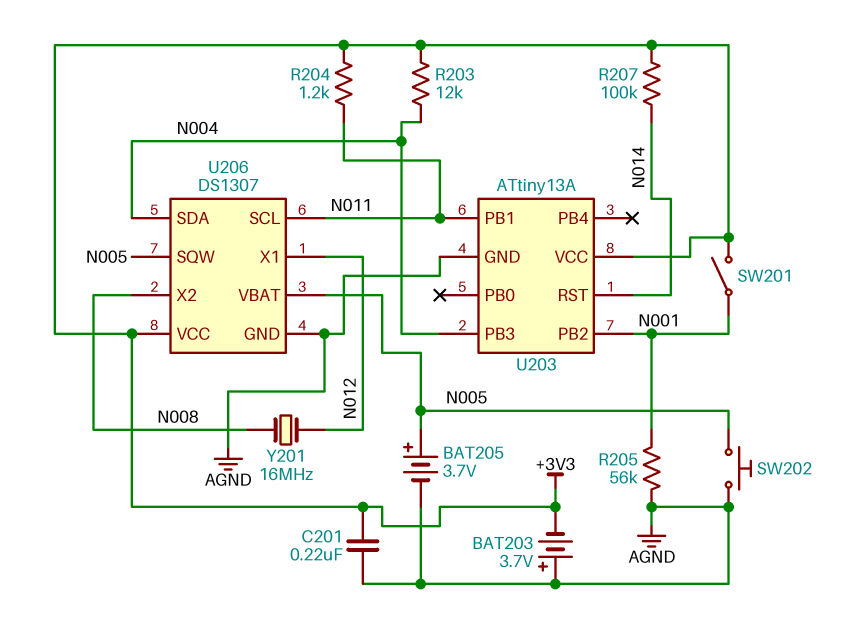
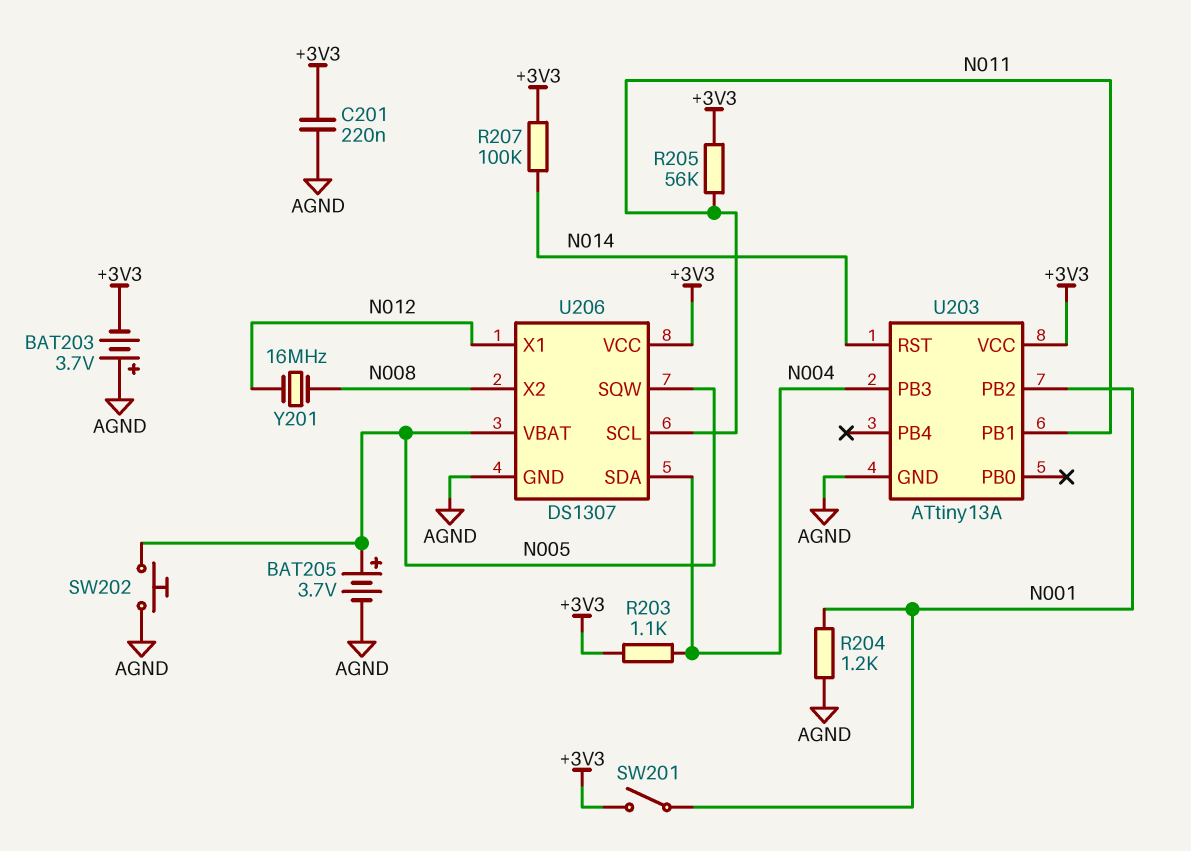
R203: 12k (+3V3, N004) -> 1.1k (+3V3, N004)
R204: 1.2k (+3V3, N011) -> 1.2k (AGND, N001)
R205: 56k (AGND, N001) -> 56k (+3V3, N011)

